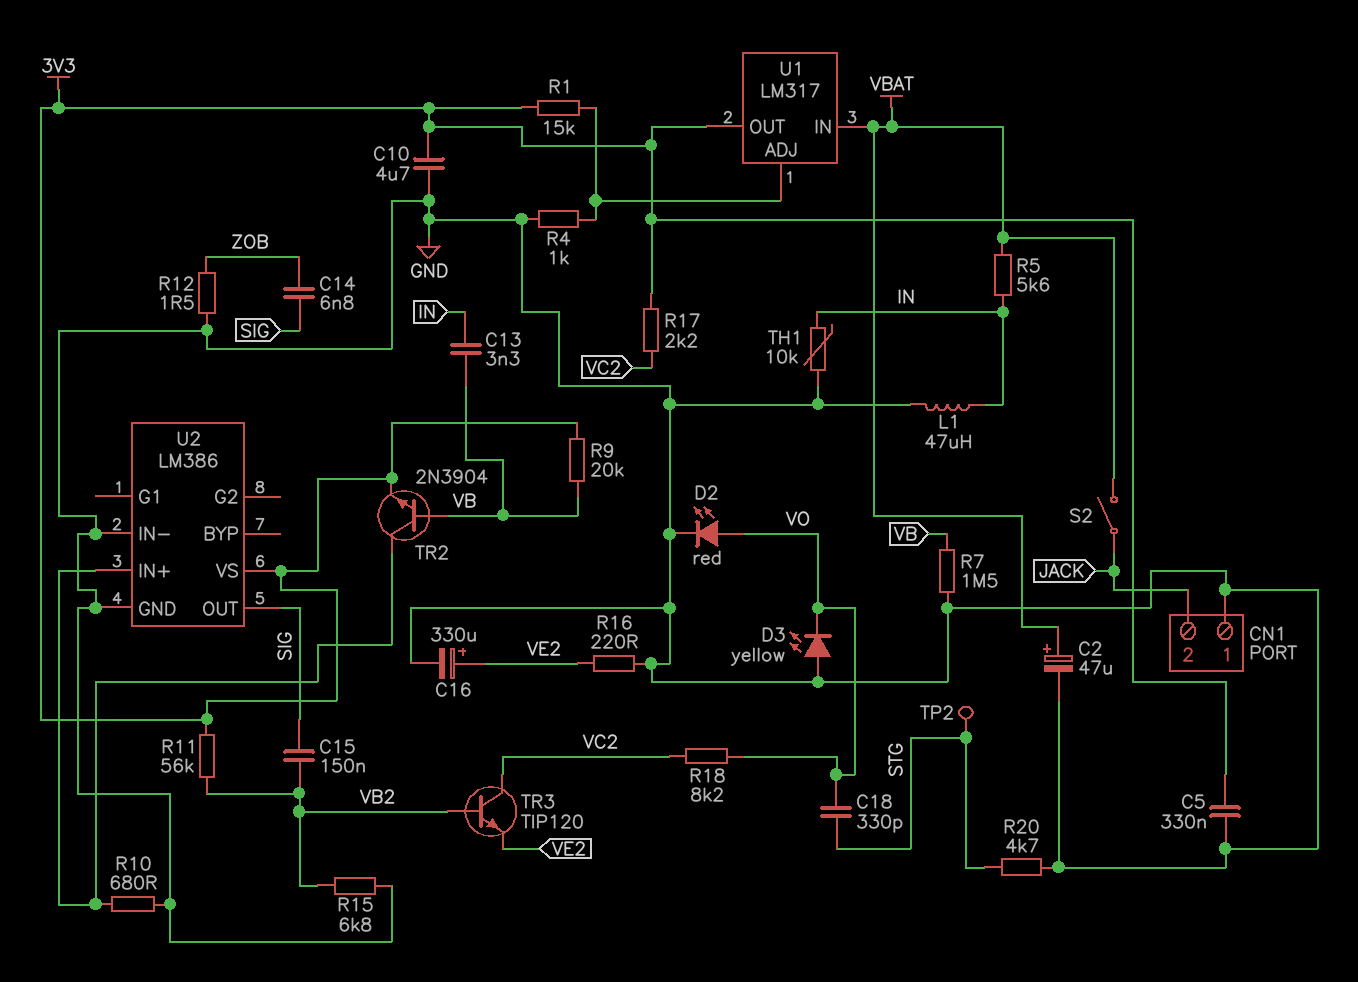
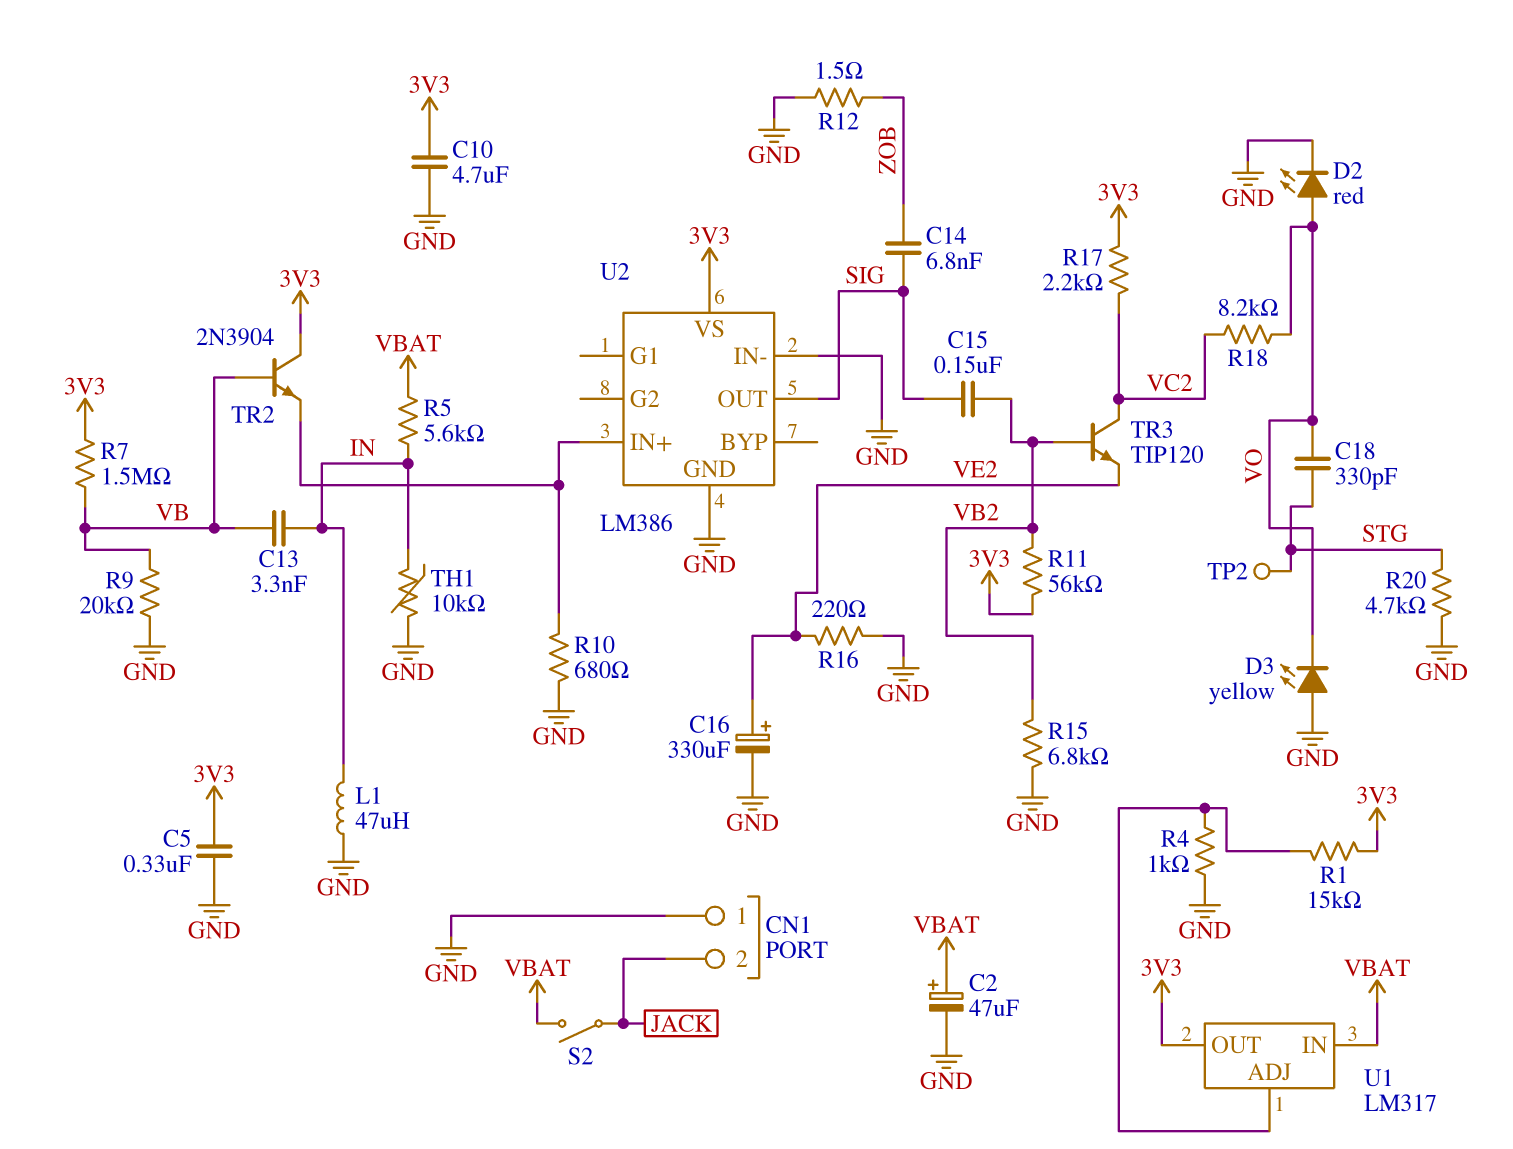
R7: 1.5M (GND, VB) -> 1.5M (3V3, VB)
R9: 20k (3V3, VB) -> 20k (GND, VB)
TR2: NPN 2N3904 (B VB, C U2/IN+, E 3V3) -> NPN 2N3904 (B VB, C 3V3, E U2/IN+)

